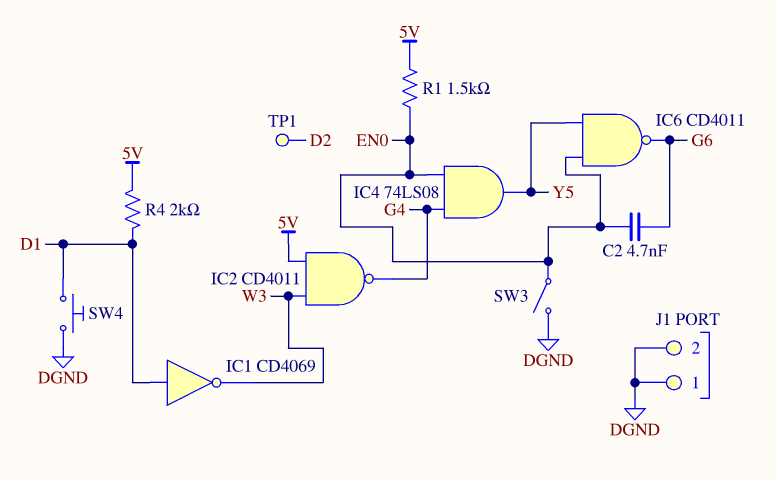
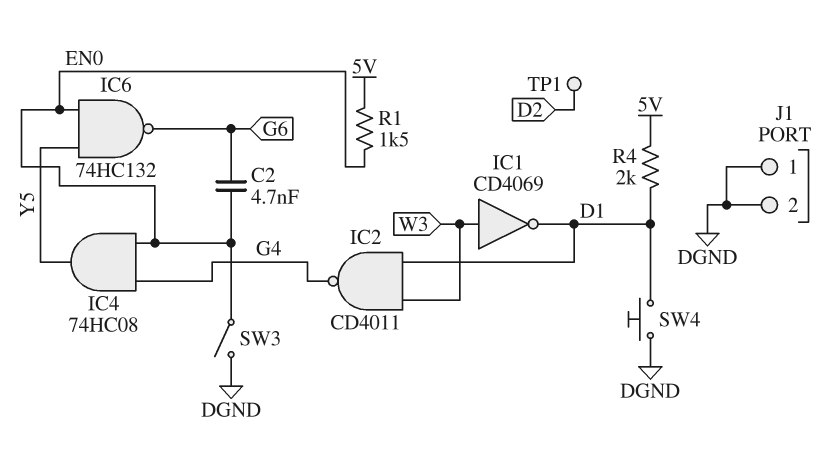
IC1: NOT CD4069 (in D1, out W3) -> NOT CD4069 (in W3, out D1)
IC2: NAND CD4011 (in 5V, in W3, out G4) -> NAND CD4011 (in D1, in W3, out G4)
IC4: AND 74LS08 (in EN0, in G4, out Y5) -> AND 74HC08 (in EN0, in G4, out Y5)
IC6: NAND CD4011 (in EN0, in Y5, out G6) -> NAND 74HC132 (in EN0, in Y5, out G6)

